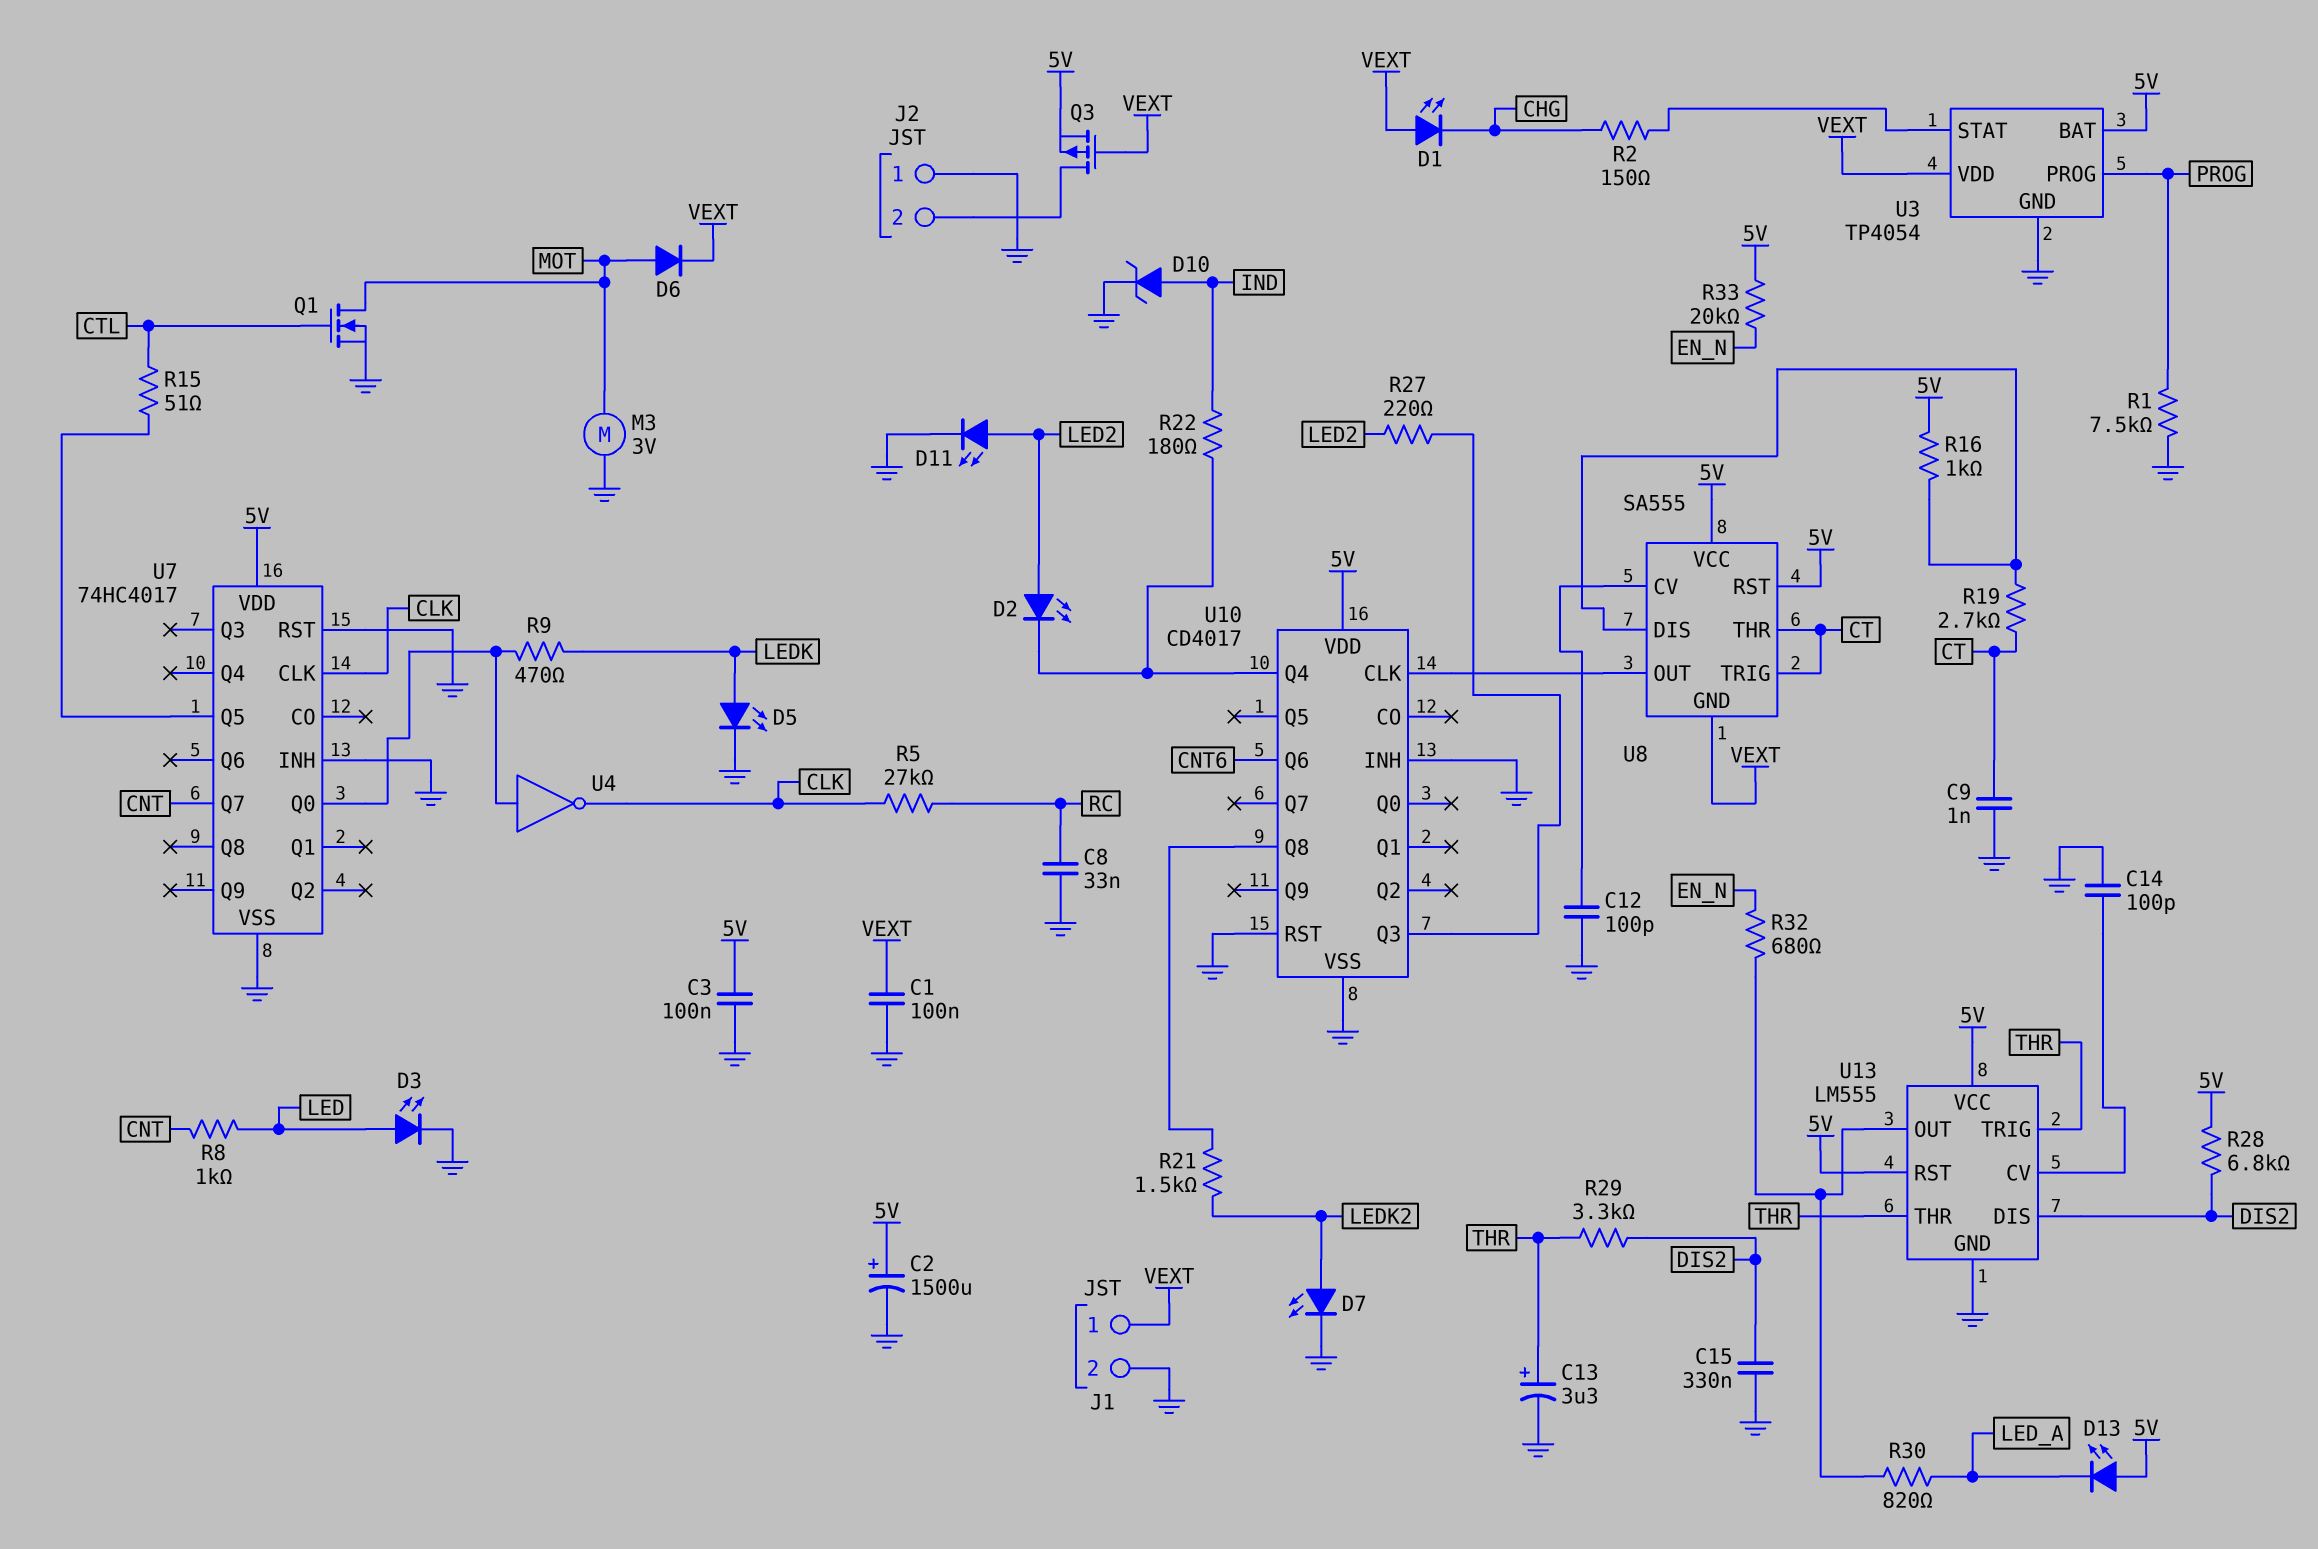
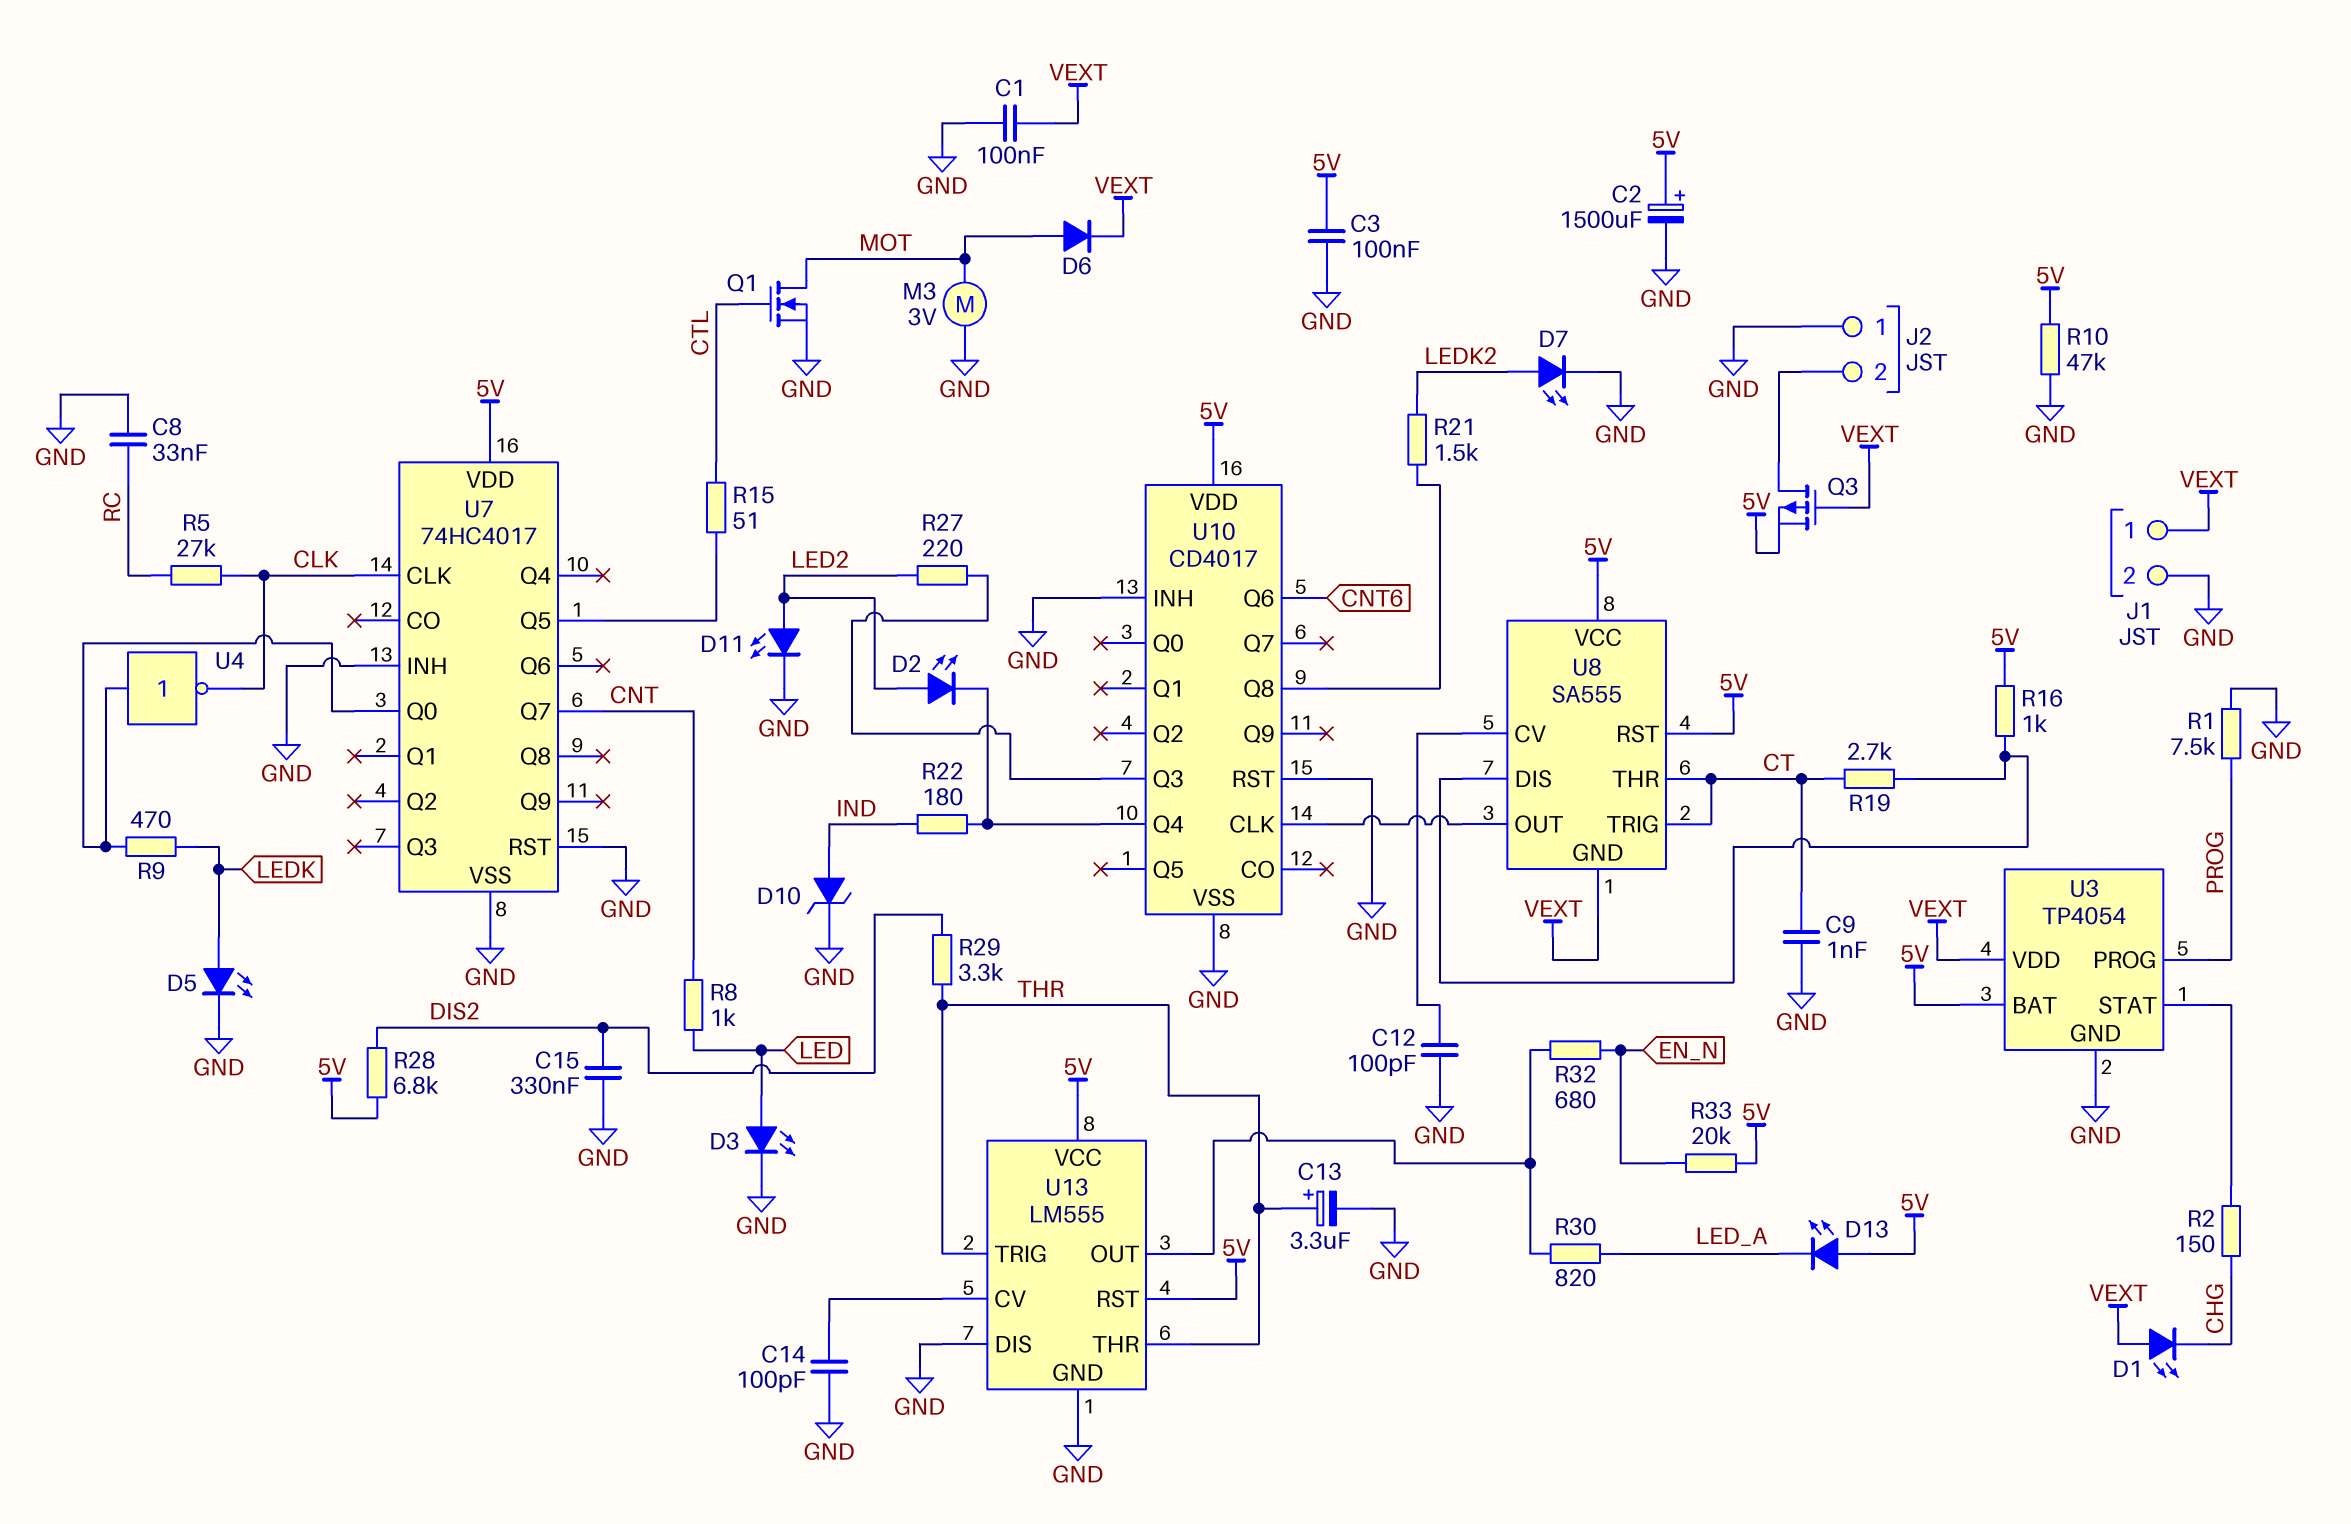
R10: none -> 47k (5V, GND)
U13 pin DIS: DIS2 -> GND

